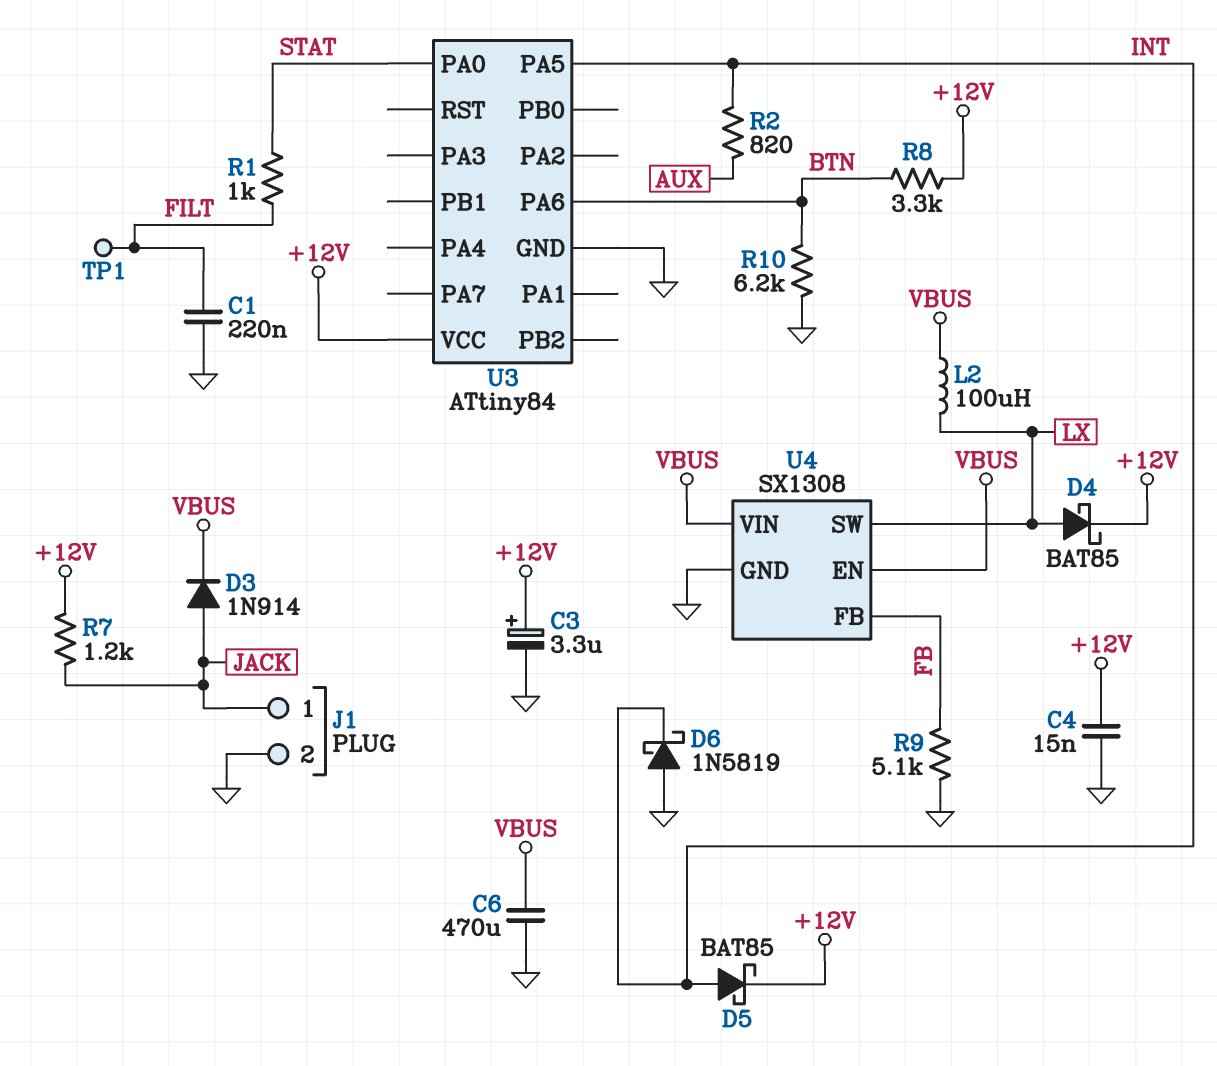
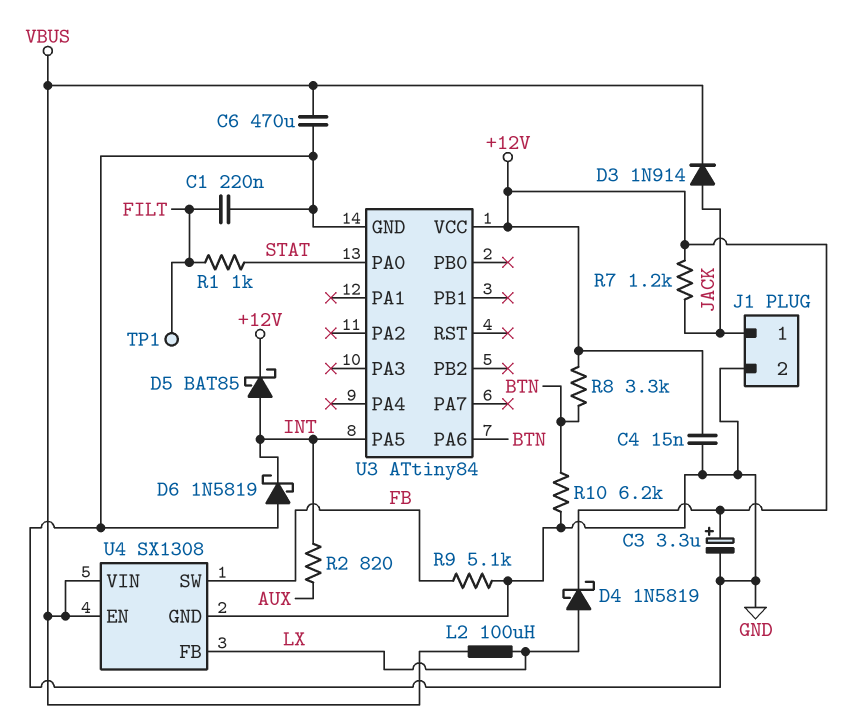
D4: schottky BAT85 (A LX, K +12V) -> schottky 1N5819 (A LX, K +12V)
U4 pin FB: FB -> LX
U4 pin SW: LX -> FB

